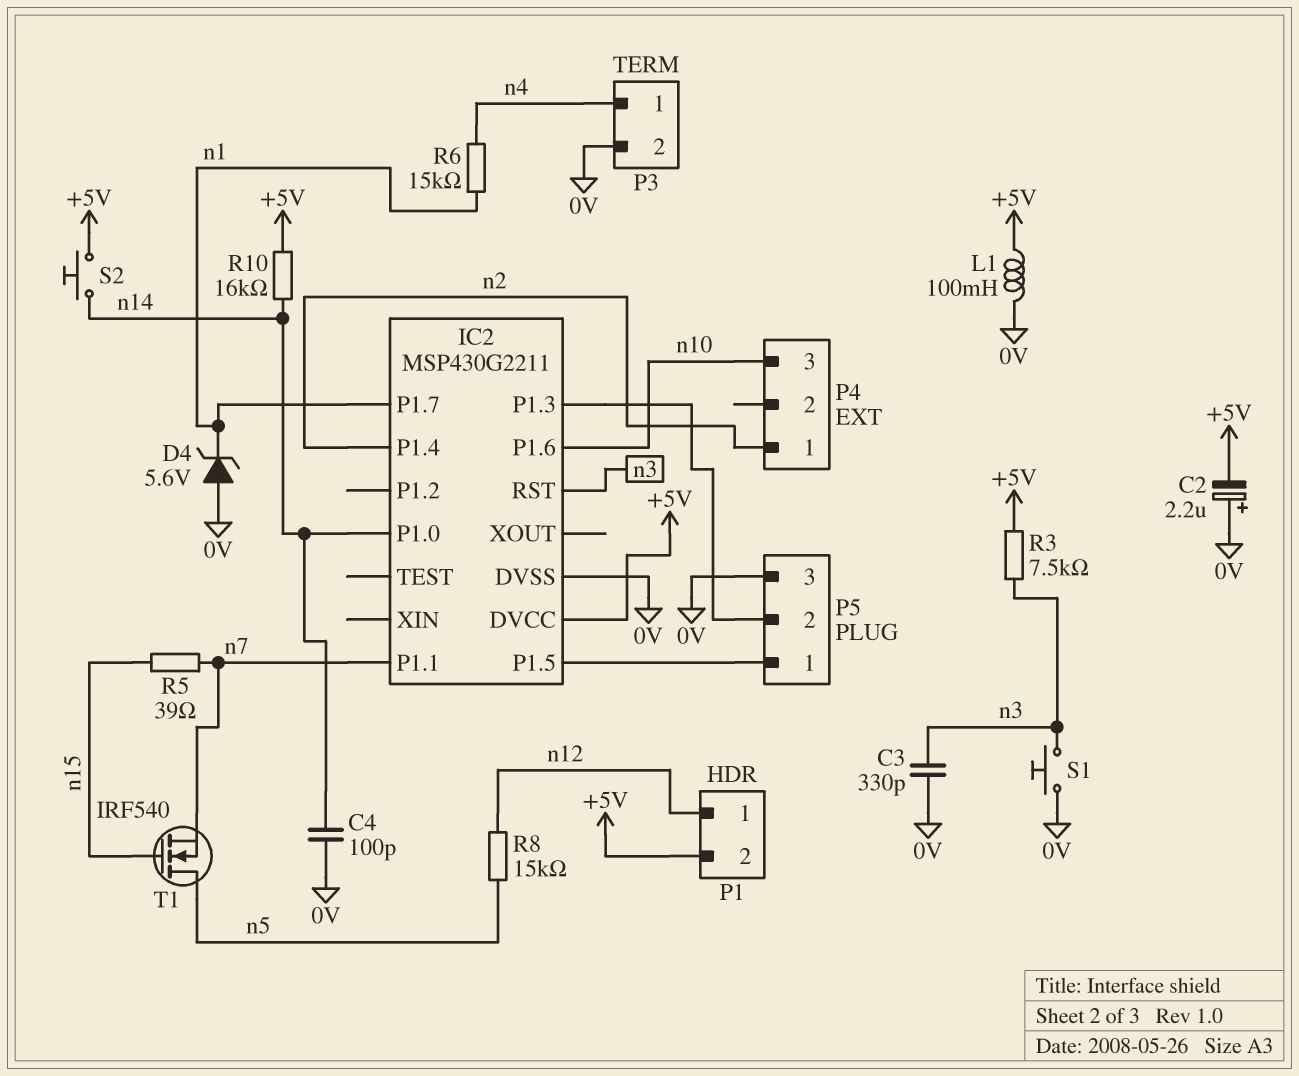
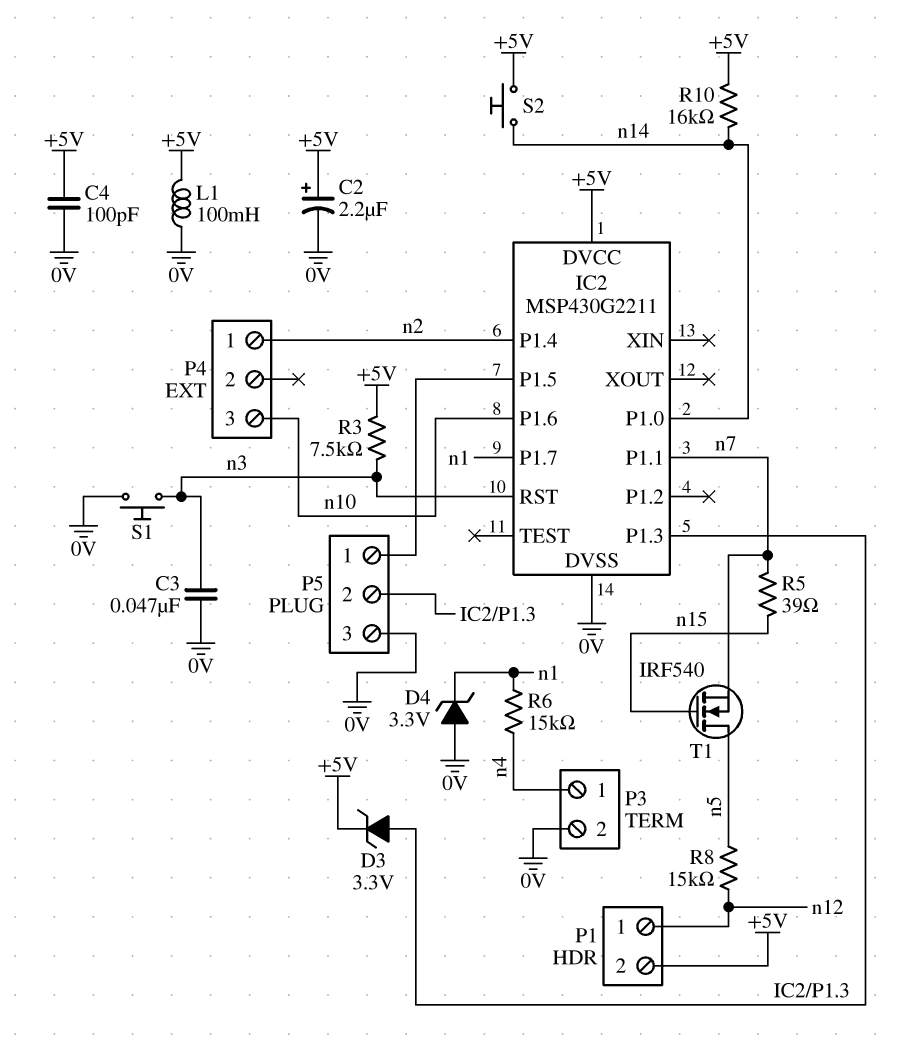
C2: 2.2uF (plus 0V, minus +5V) -> 2.2uF (plus +5V, minus 0V)
C3: 330pF (0V, n3) -> 47nF (0V, n3)
C4: 100pF (0V, n14) -> 100pF (+5V, 0V)
D3: none -> zener 3.3V (A IC2/P1.3, K +5V)
D4: zener 5.6V (A 0V, K n1) -> zener 3.3V (A 0V, K n1)

